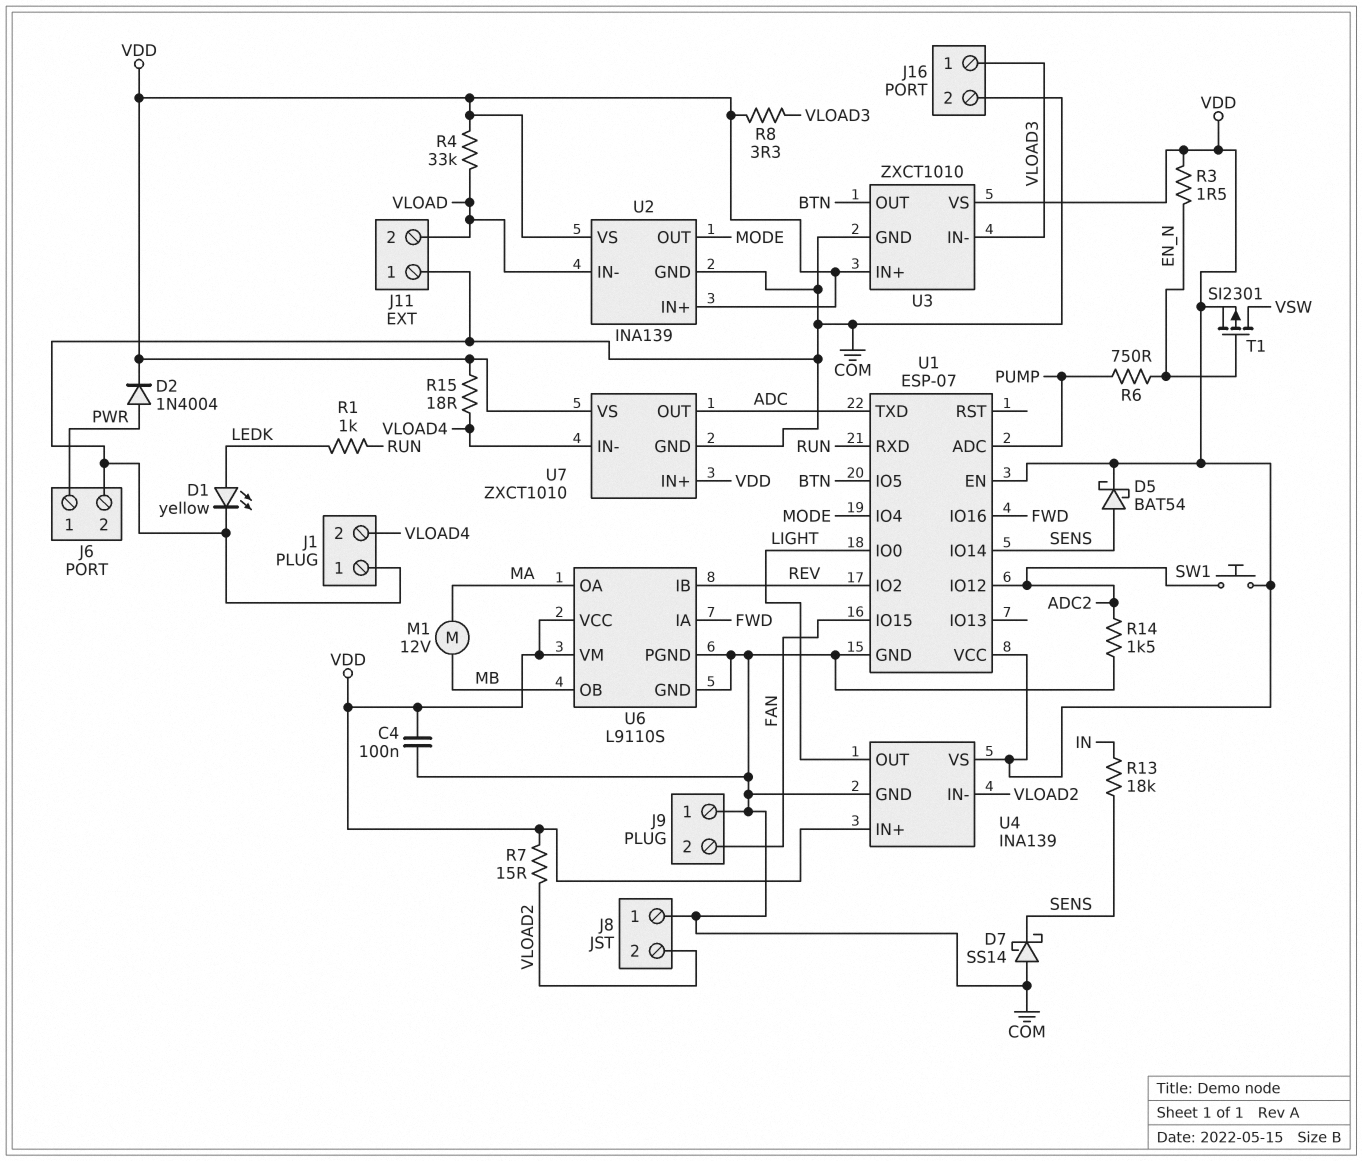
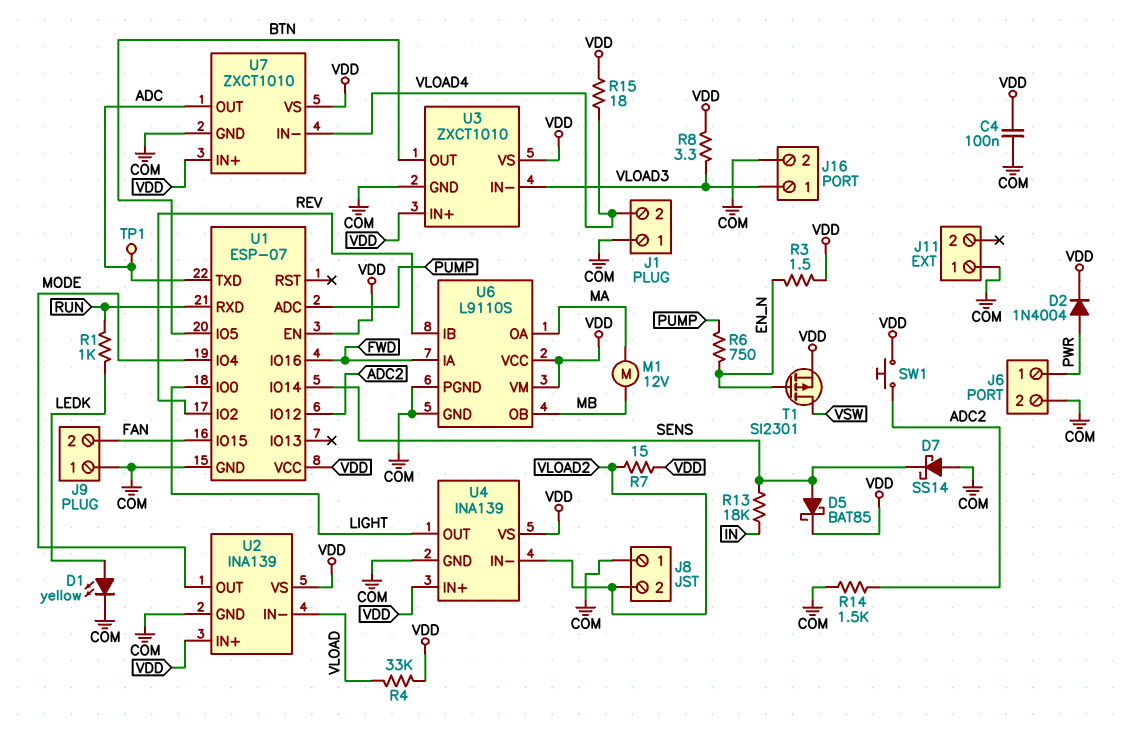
D5: schottky BAT54 (A SENS, K VDD) -> schottky BAT85 (A SENS, K VDD)
J11 pin 2: VLOAD -> none
TP1: none -> test point (ADC)

